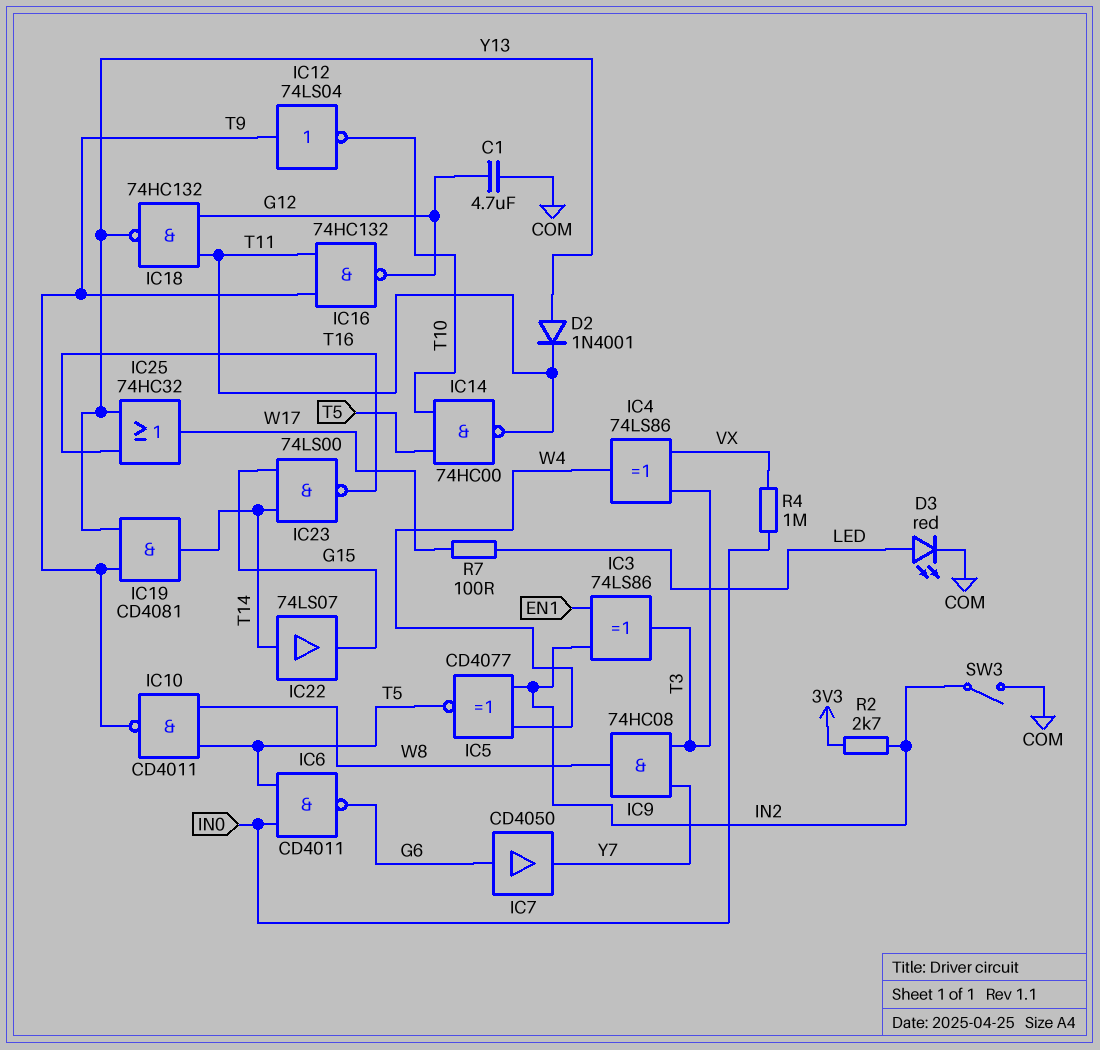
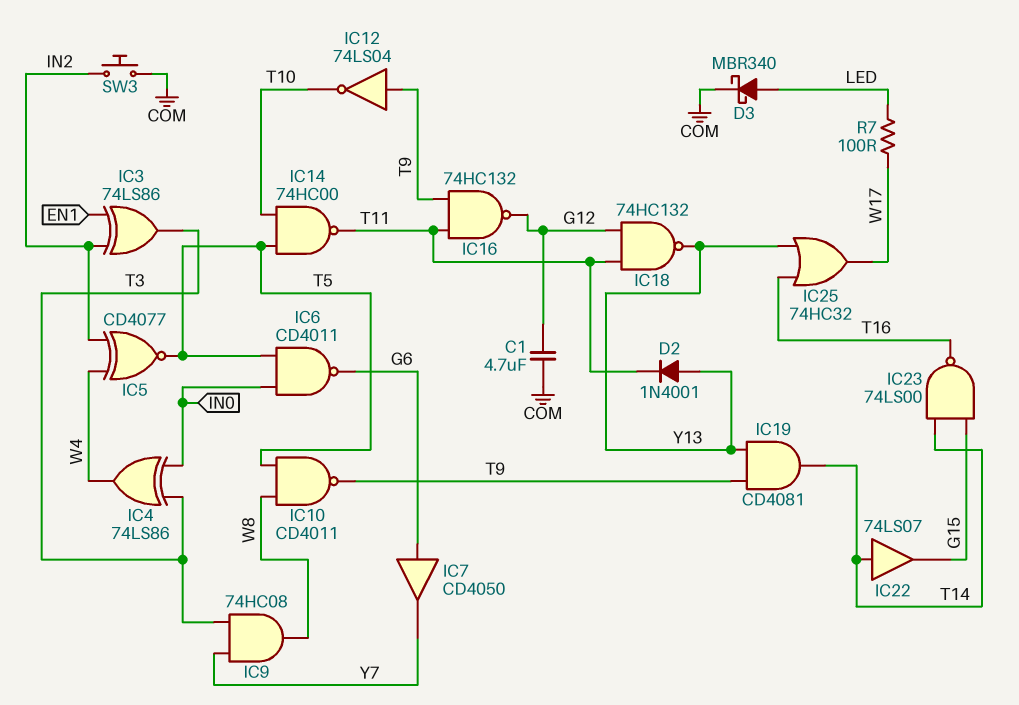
D3: LED red (A LED, K COM) -> schottky MBR340 (A LED, K COM)
IC4: XOR 74LS86 (in T3, in VX, out W4) -> XOR 74LS86 (in IN0, in T3, out W4)
R2: 2.7k (3V3, IN2) -> none
R4: 1M (IN0, VX) -> none
SW3: switch (COM, IN2) -> button (COM, IN2)

